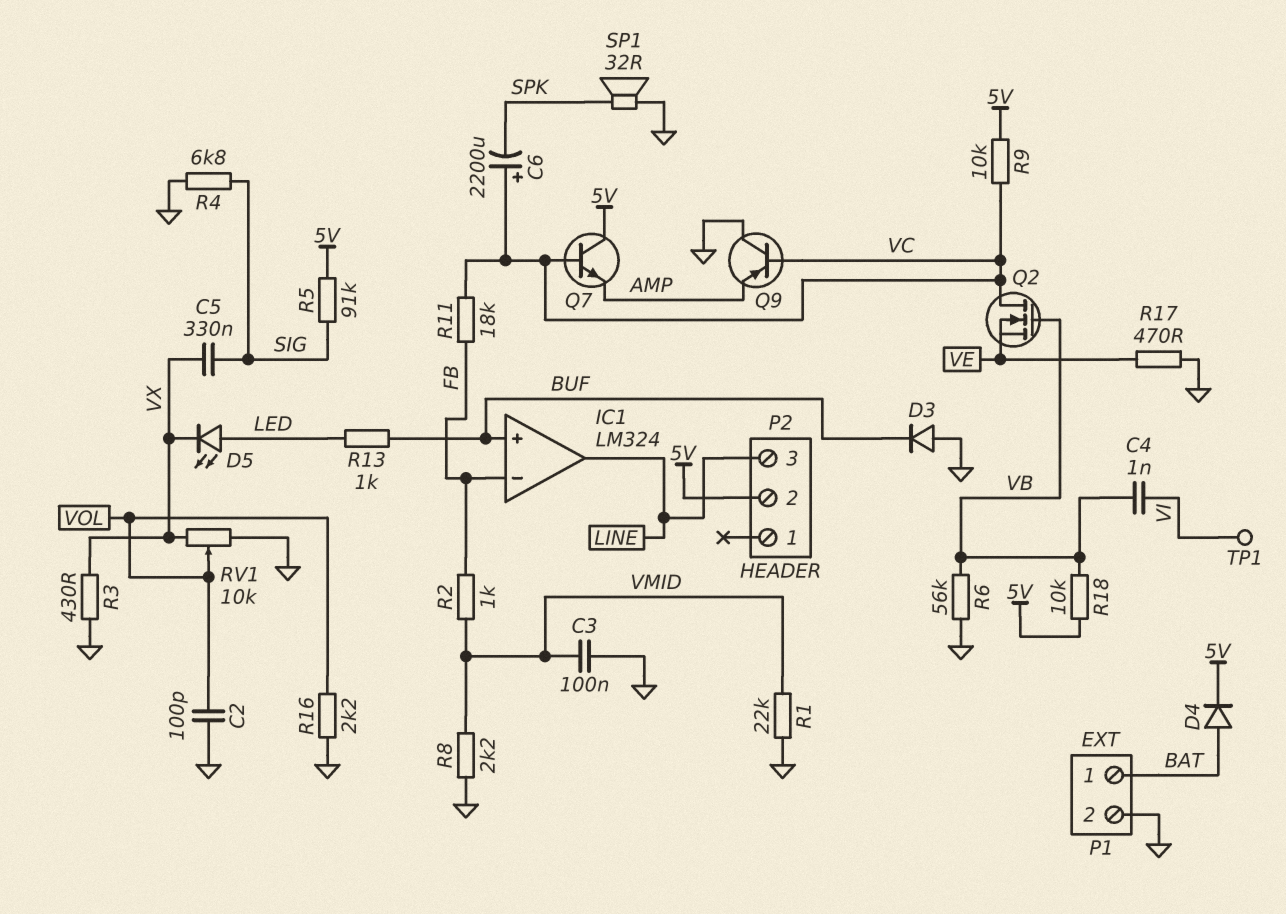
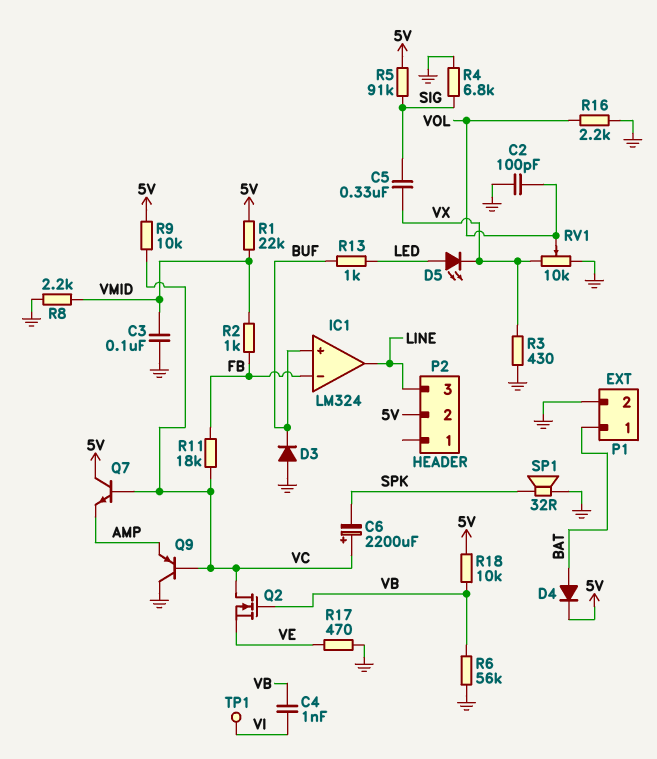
R1: 22k (GND, VMID) -> 22k (5V, VMID)

